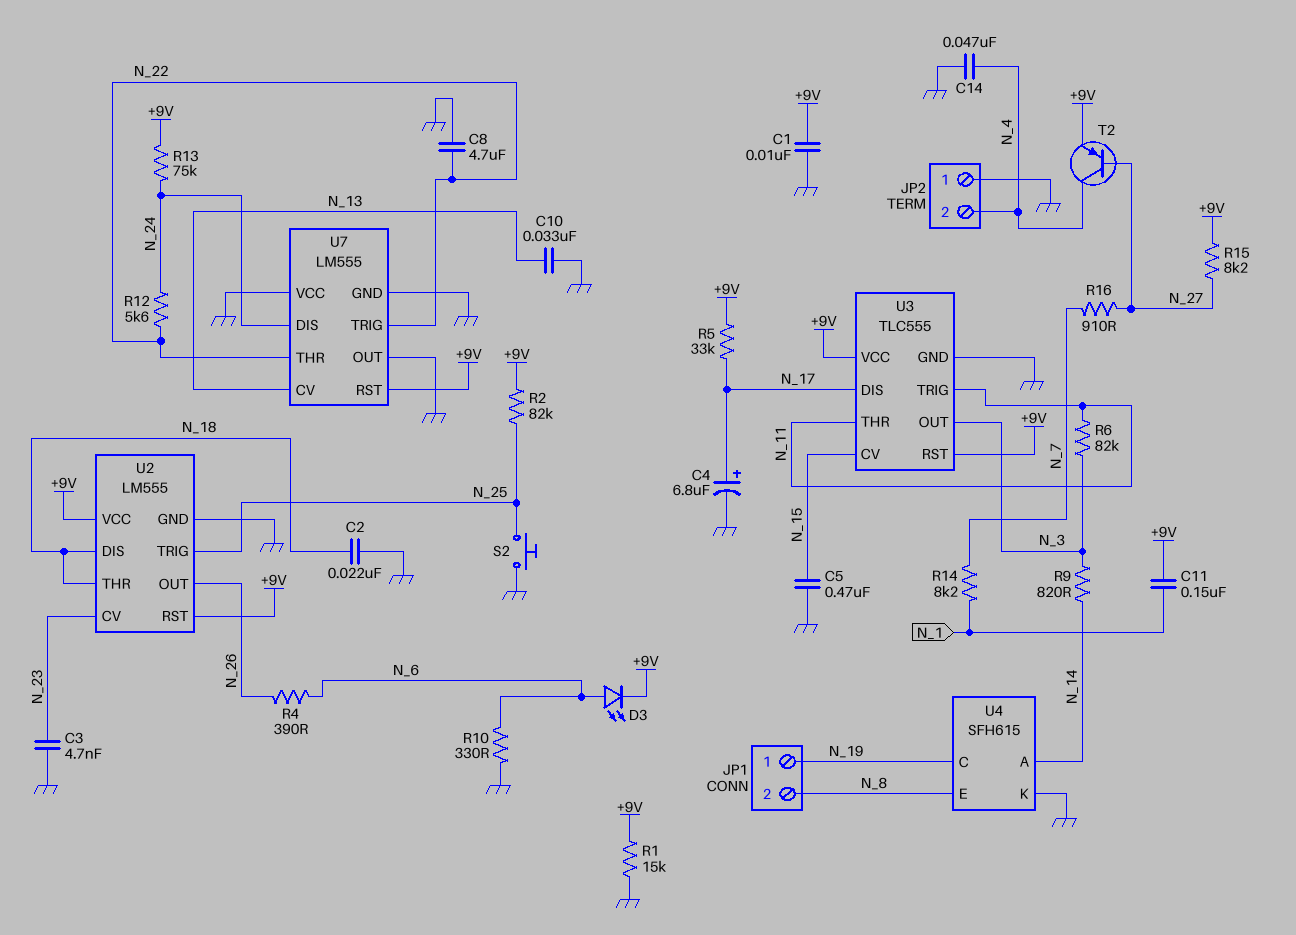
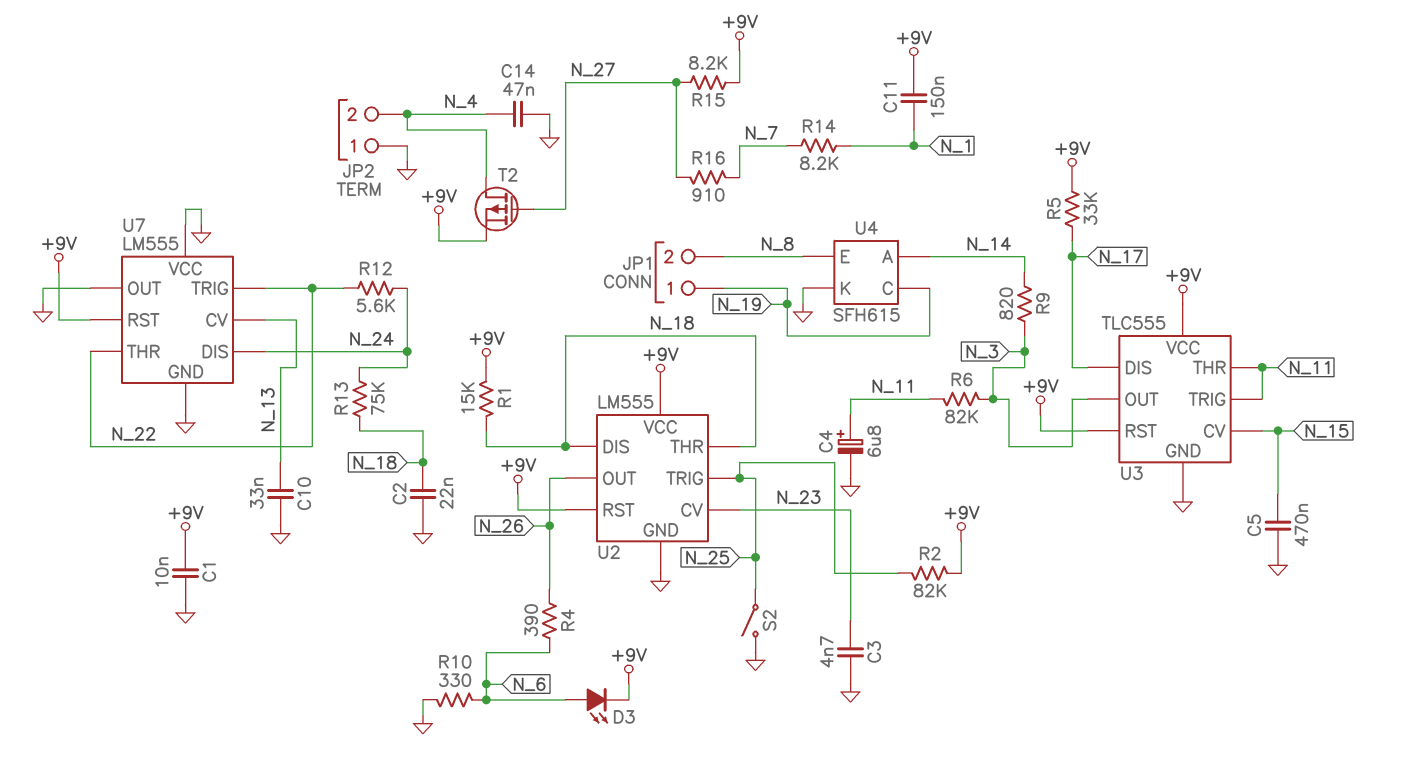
C4: 6.8uF (plus N_17, minus GND) -> 6.8uF (plus N_11, minus GND)
C8: 4.7uF (GND, N_22) -> none
R1: 15k (+9V, GND) -> 15k (+9V, N_18)
R13: 75k (+9V, N_24) -> 75k (N_18, N_24)
S2: button (GND, N_25) -> switch (GND, N_25)
T2: PNP (B N_27, C N_4, E +9V) -> PMOS (G N_27, D N_4, S +9V)

